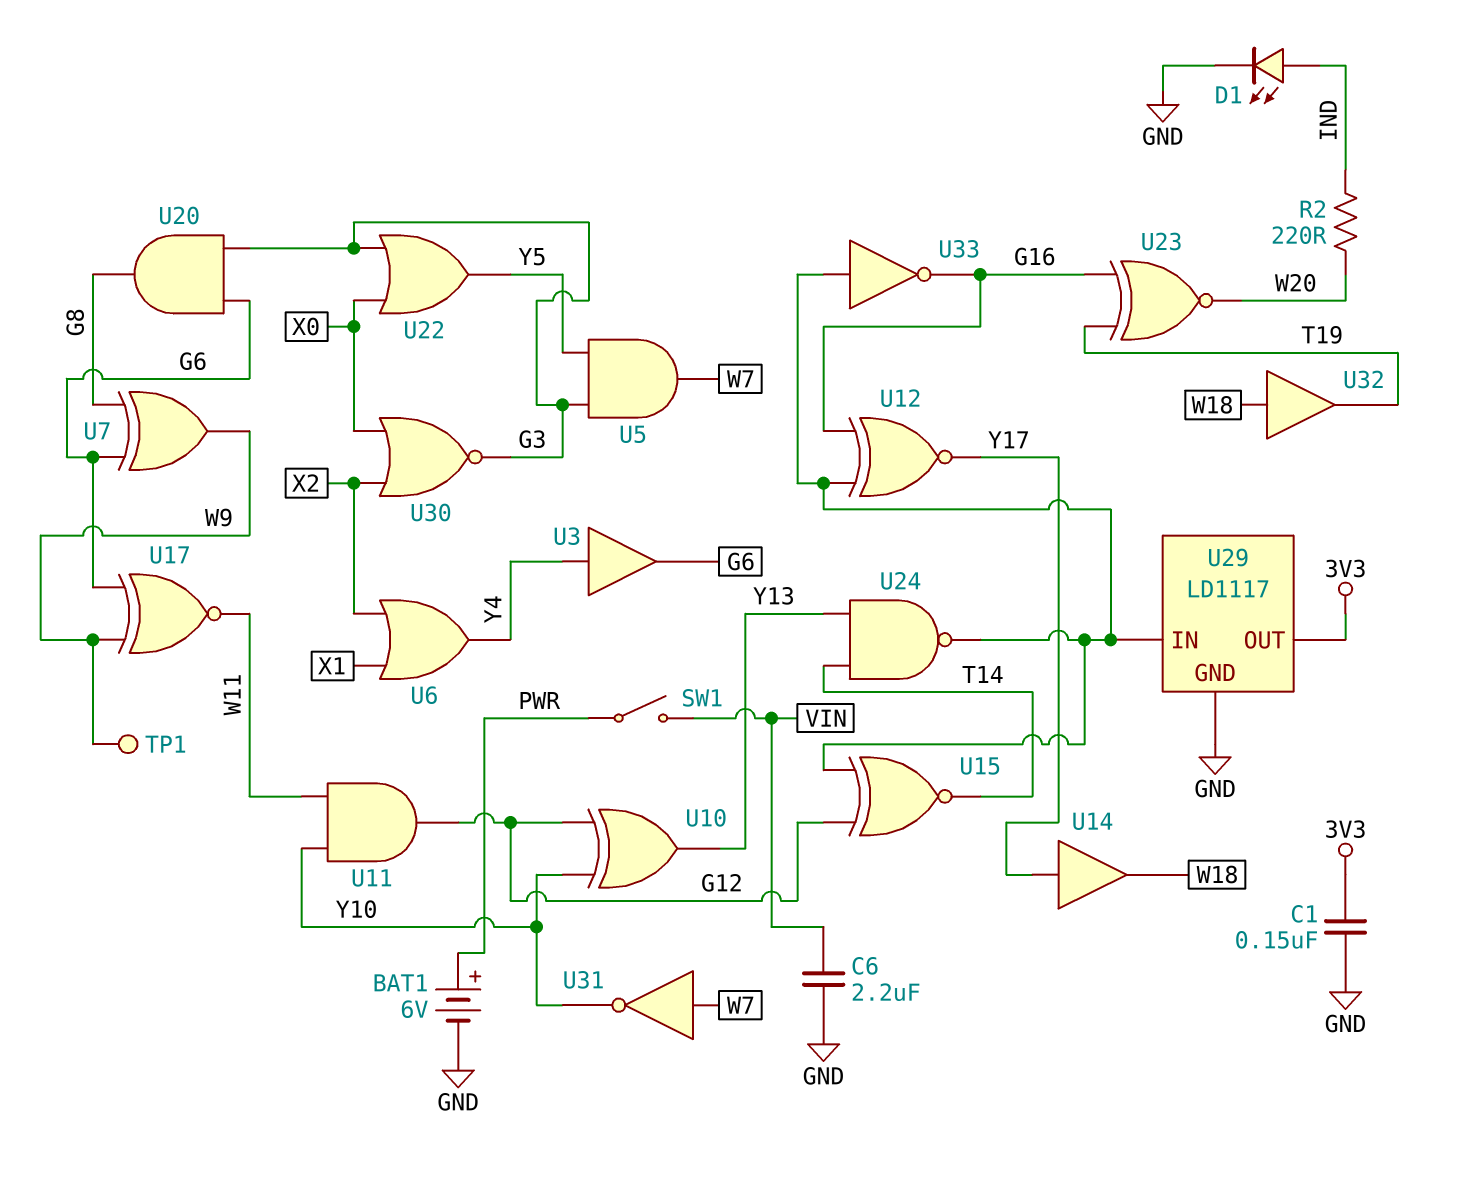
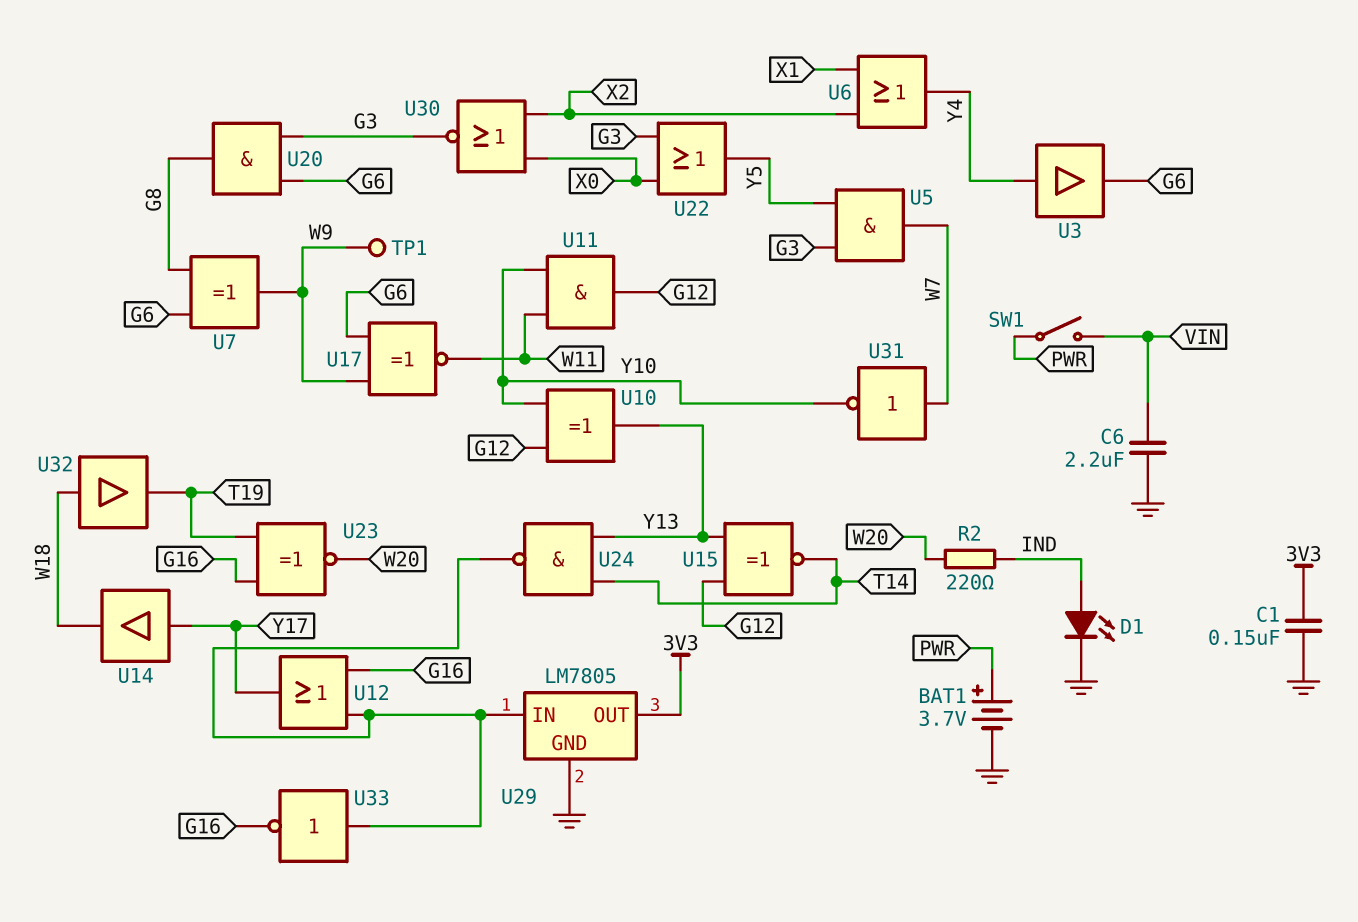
BAT1: 6V (plus PWR, minus GND) -> 3.7V (plus PWR, minus GND)
U12: XNOR (in G16, in U29/IN, out Y17) -> OR (in G16, in U29/IN, out Y17)
U15: XNOR (in G12, in U29/IN, out T14) -> XNOR (in G12, in Y13, out T14)
U29: LD1117 -> LM7805

